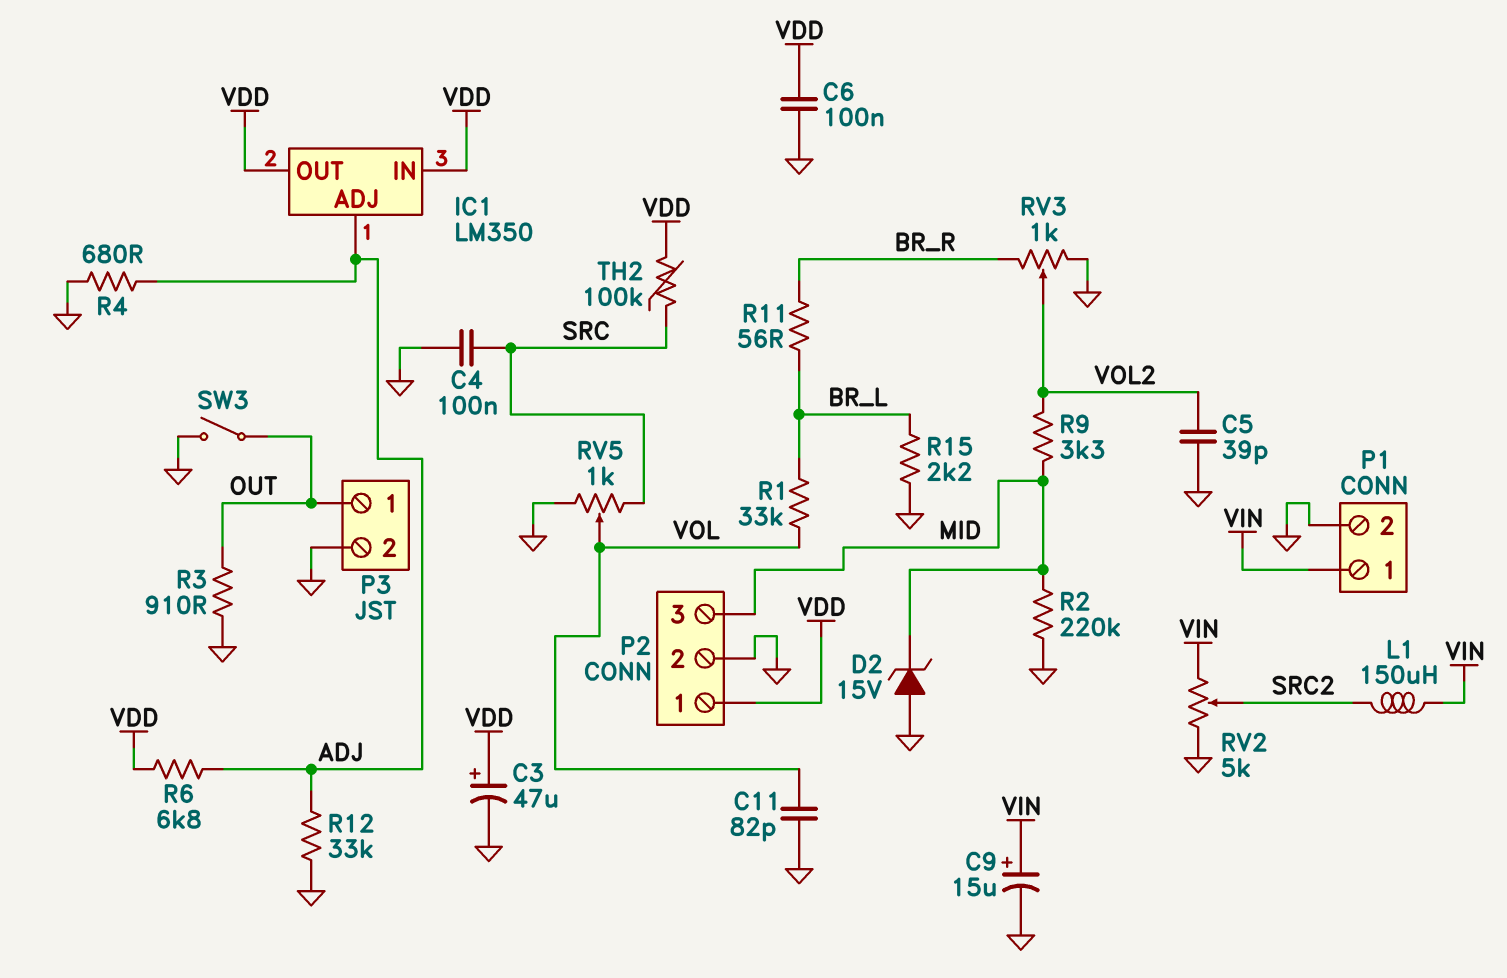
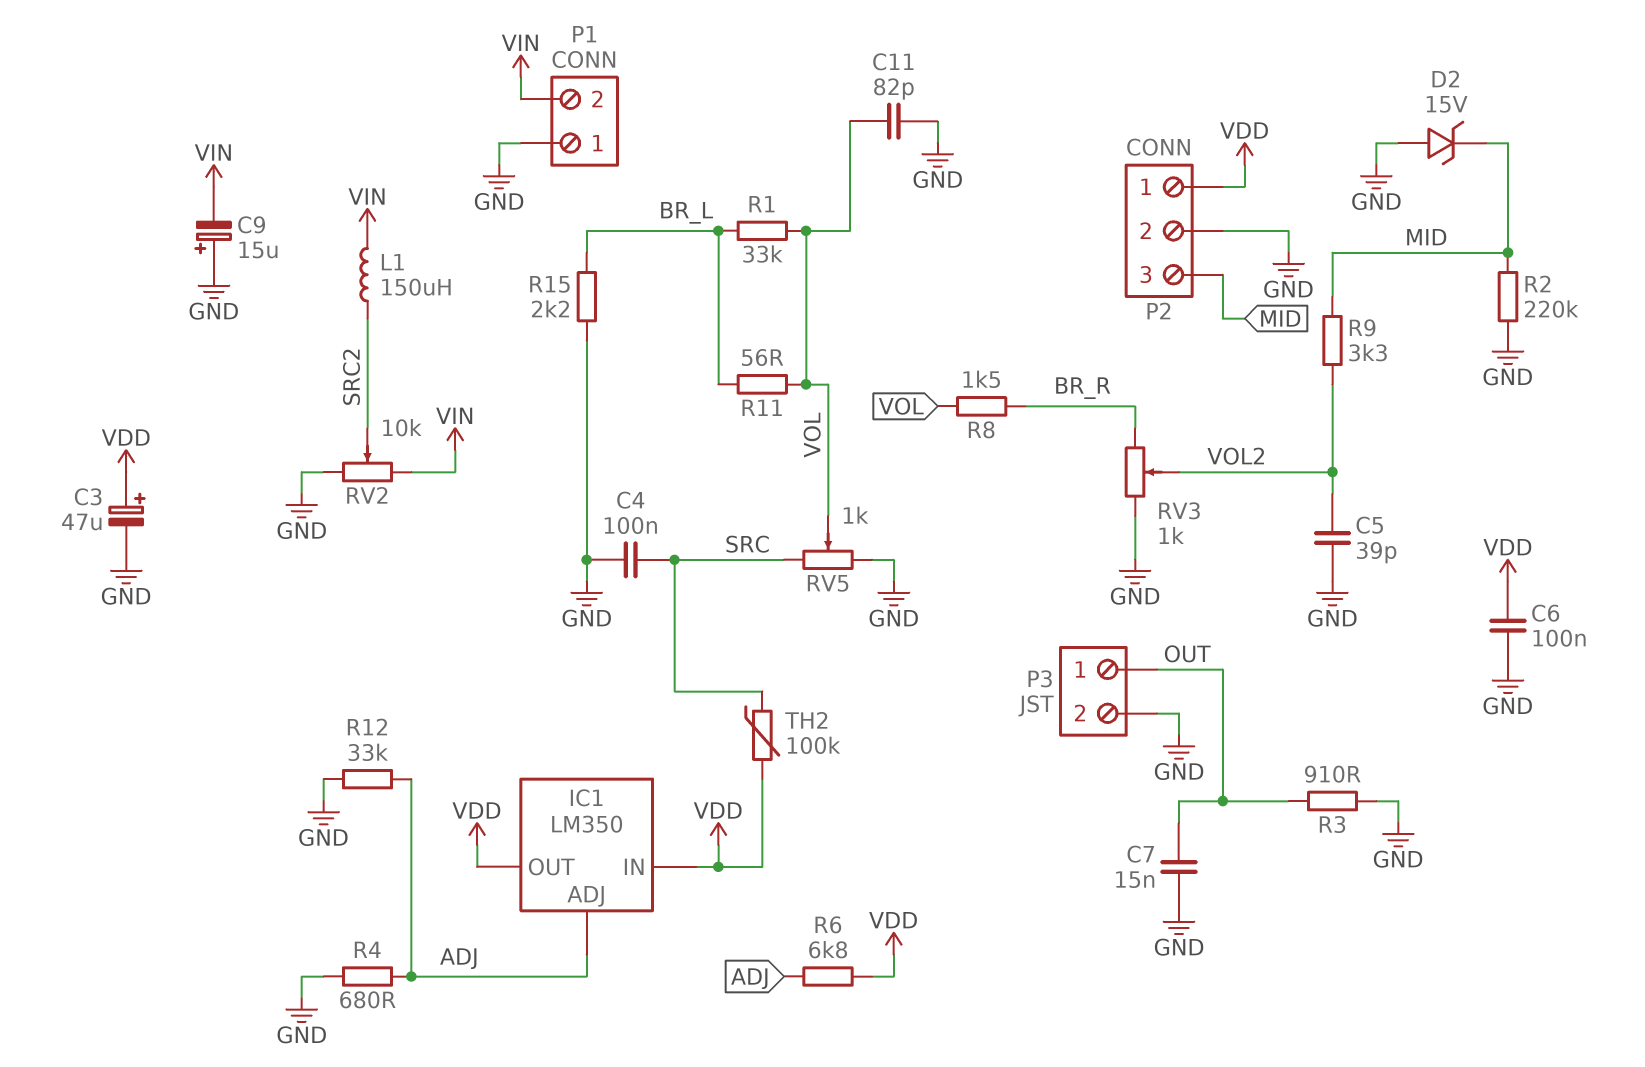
C7: none -> 15nF (GND, OUT)
C9: 15uF (plus VIN, minus GND) -> 15uF (plus GND, minus VIN)
P1 pin 1: VIN -> GND
P1 pin 2: GND -> VIN
R8: none -> 1.5k (BR_R, VOL)
R11: 56 (BR_L, BR_R) -> 56 (BR_L, VOL)
RV2: 5k (GND, VIN, wiper SRC2) -> 10k (GND, VIN, wiper SRC2)
SW3: switch (GND, OUT) -> none

